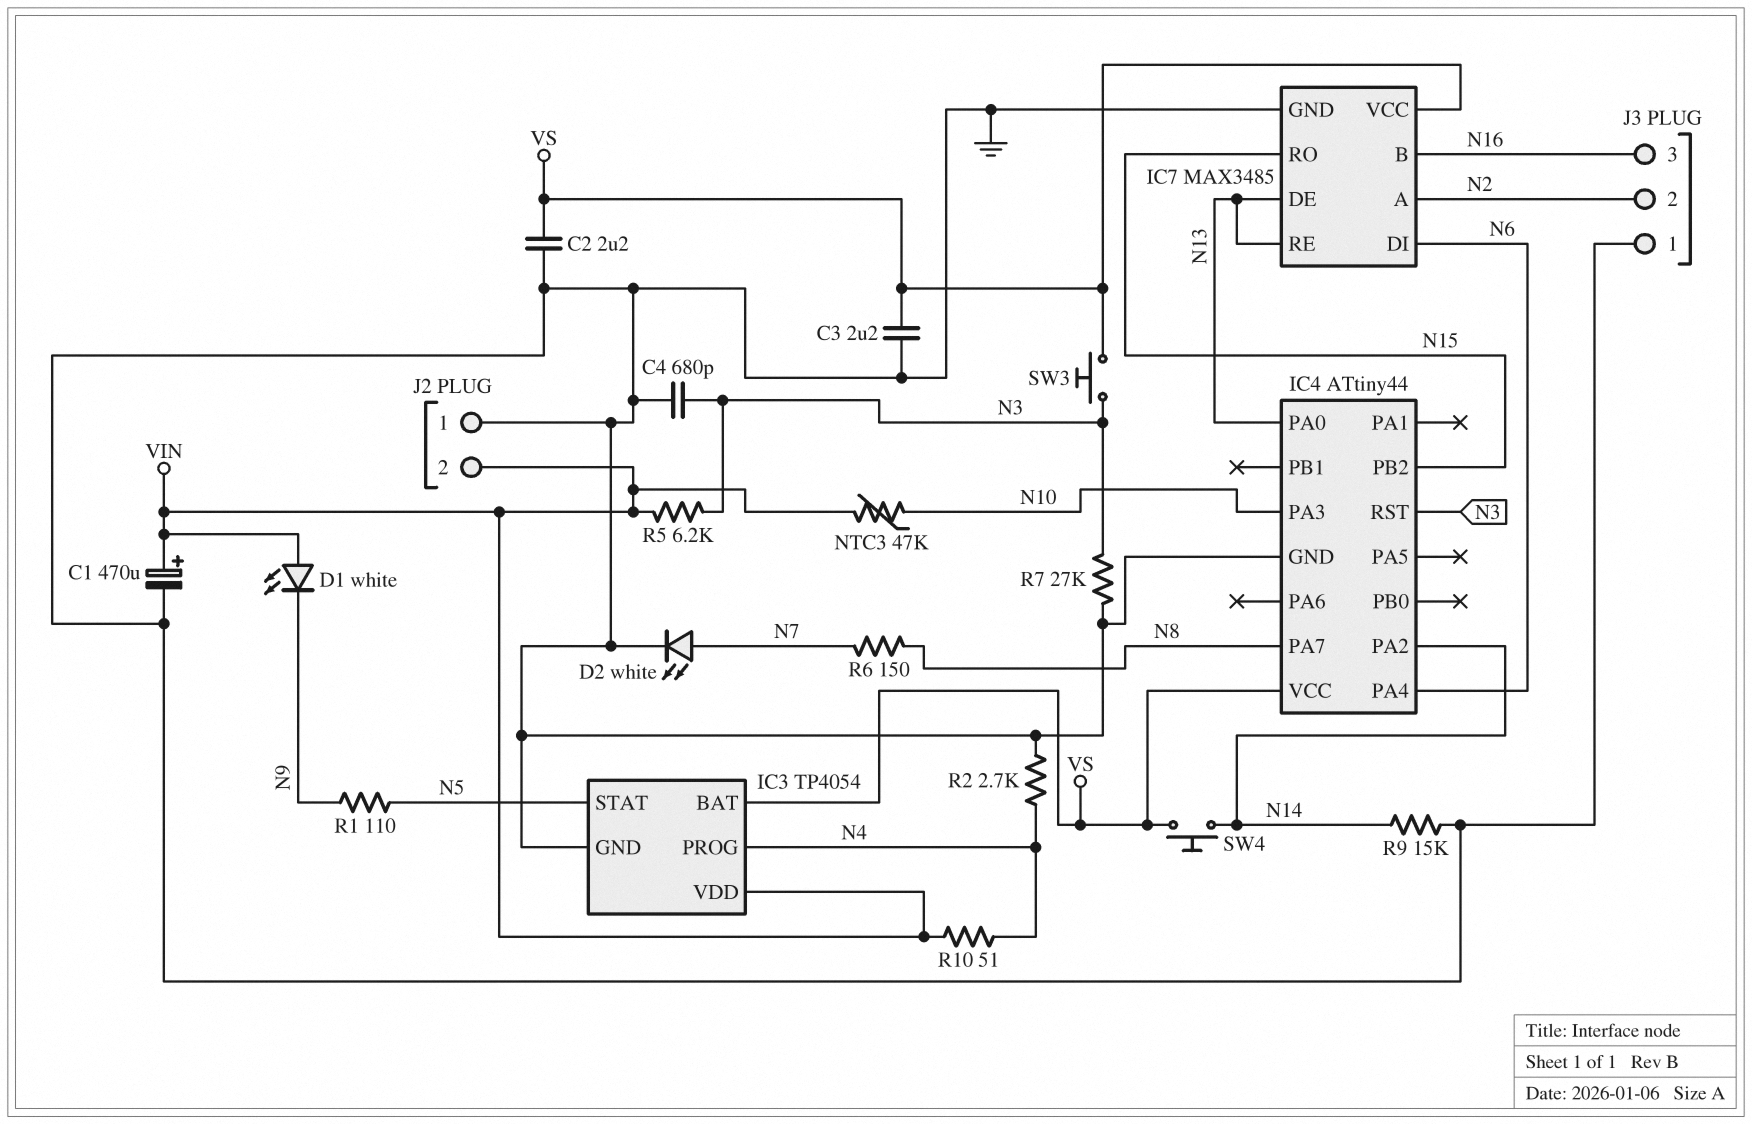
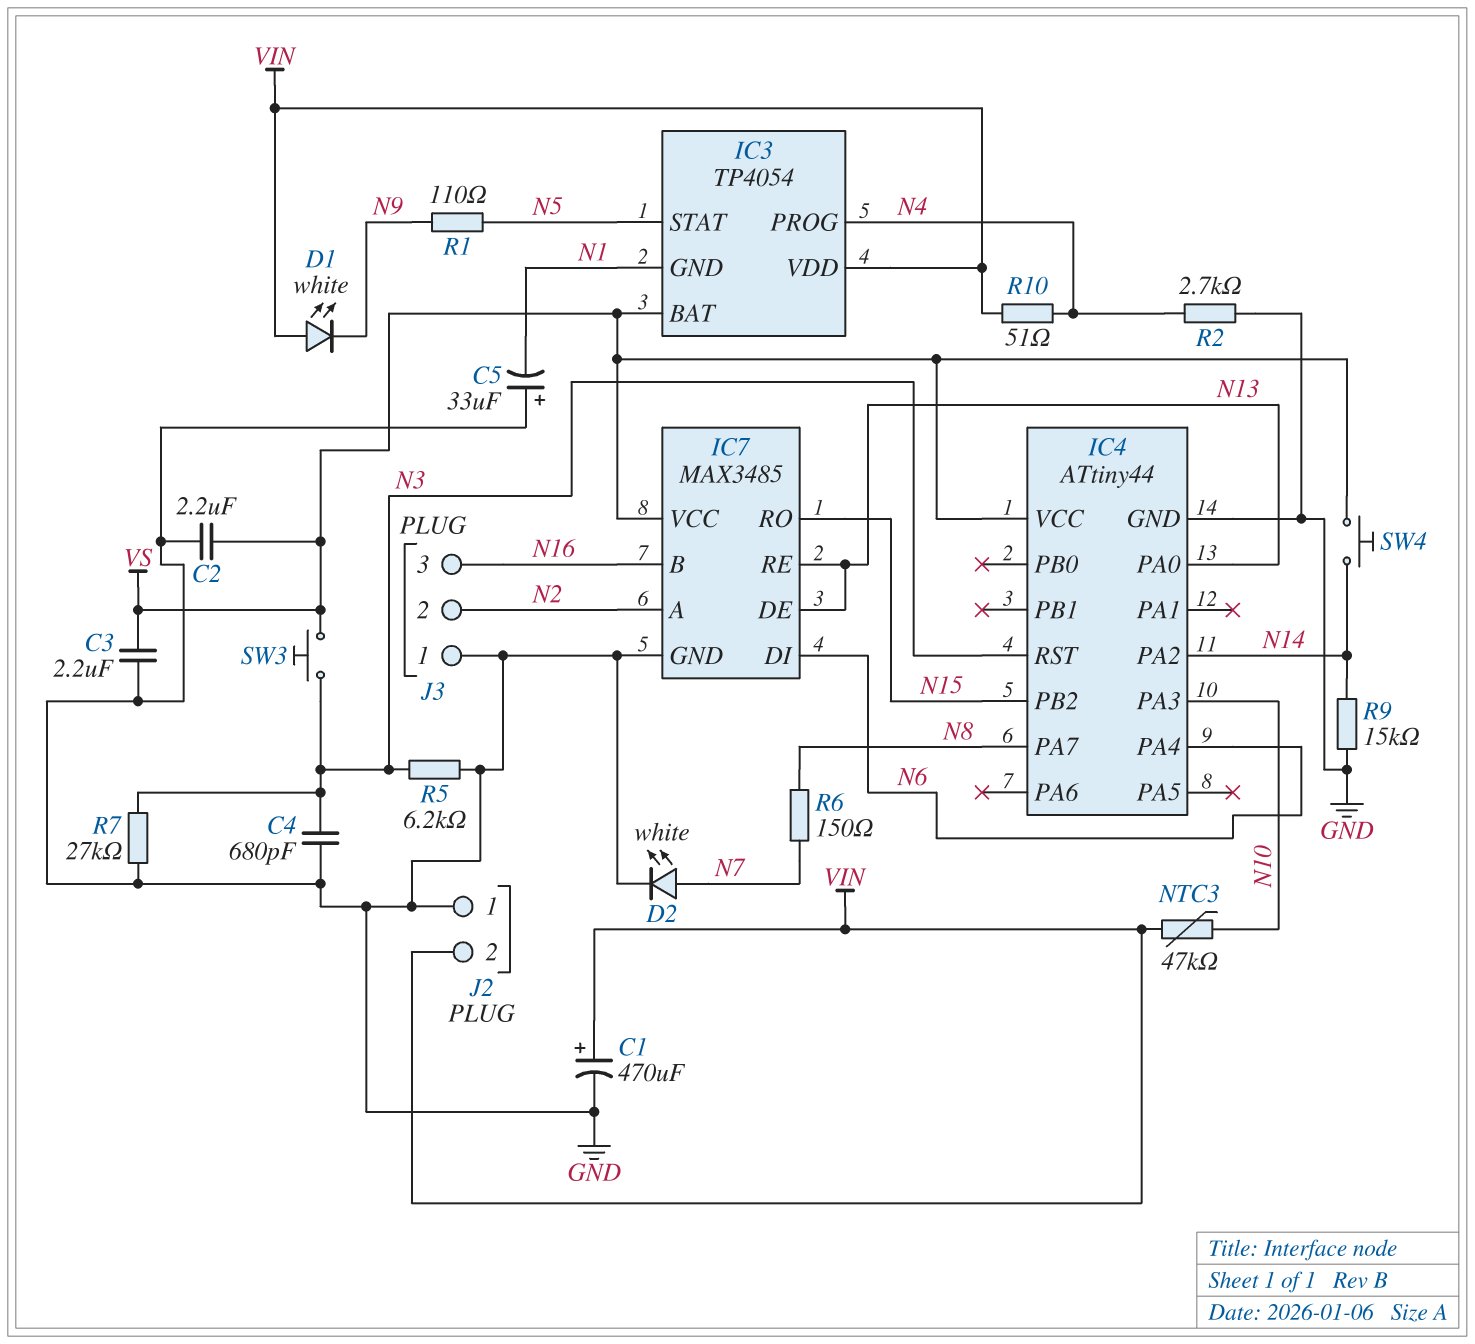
C5: none -> 33uF (plus GND, minus N1)
IC3 pin GND: GND -> N1
R5: 6.2k (N3, VIN) -> 6.2k (GND, N3)

